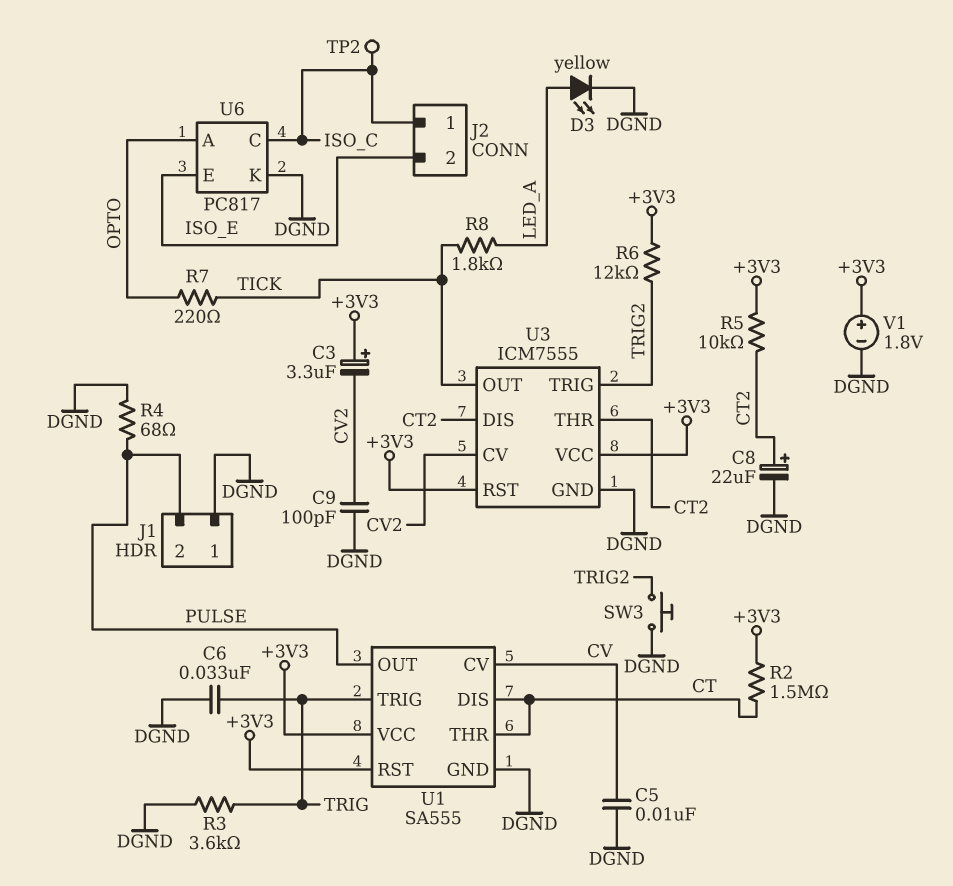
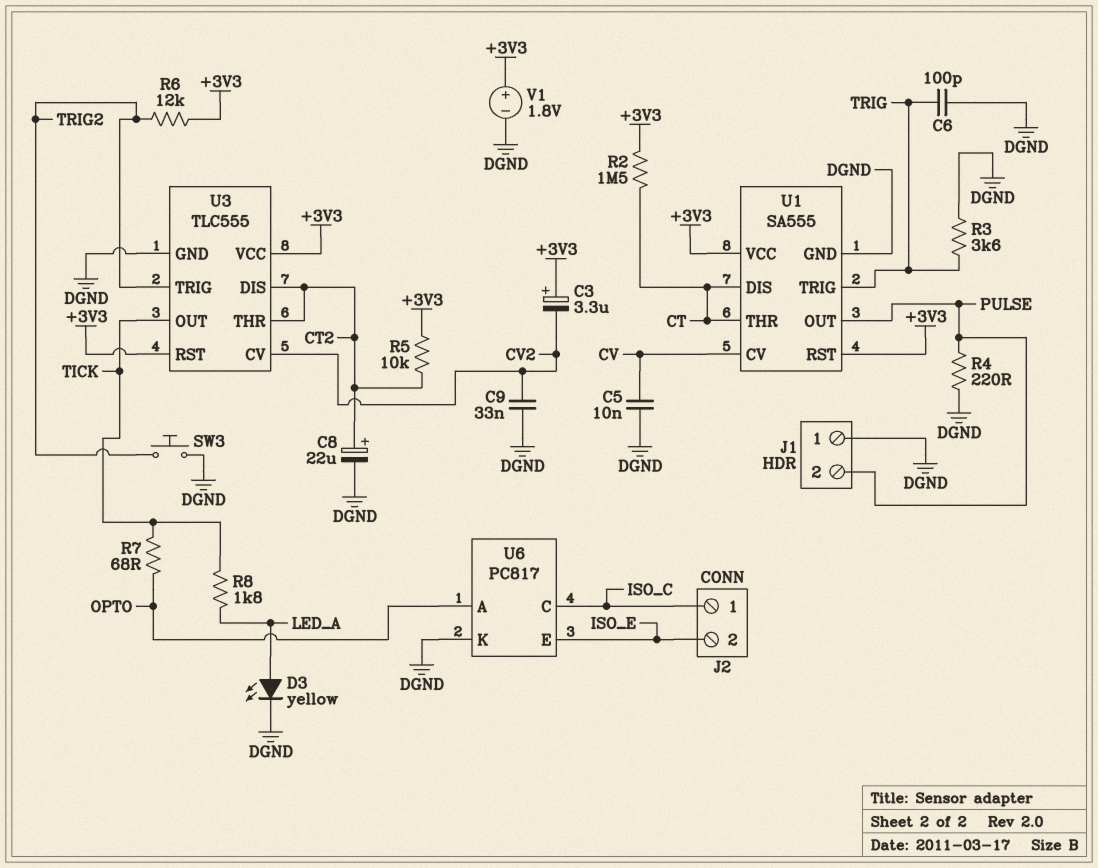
C6: 33nF (DGND, TRIG) -> 100pF (DGND, TRIG)
C9: 100pF (CV2, DGND) -> 33nF (CV2, DGND)
R4: 68 (DGND, PULSE) -> 220 (DGND, PULSE)
R7: 220 (OPTO, TICK) -> 68 (OPTO, TICK)
TP2: test point (ISO_C) -> none
U3: ICM7555 -> TLC555

